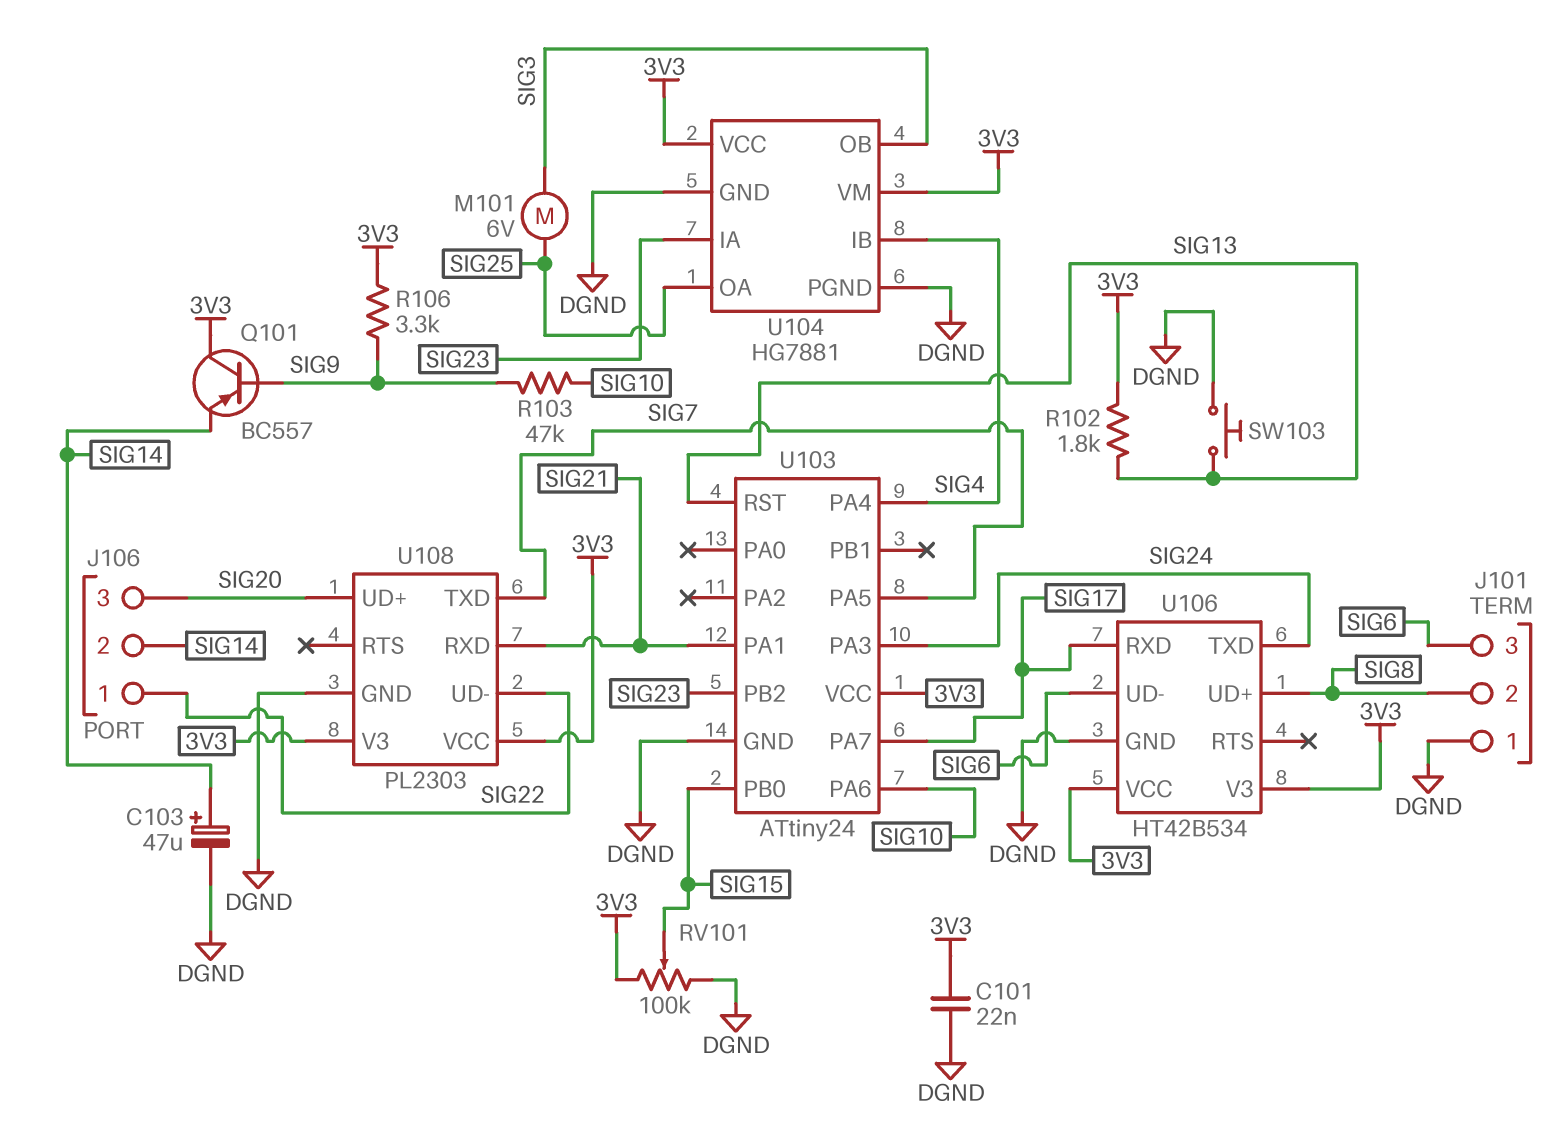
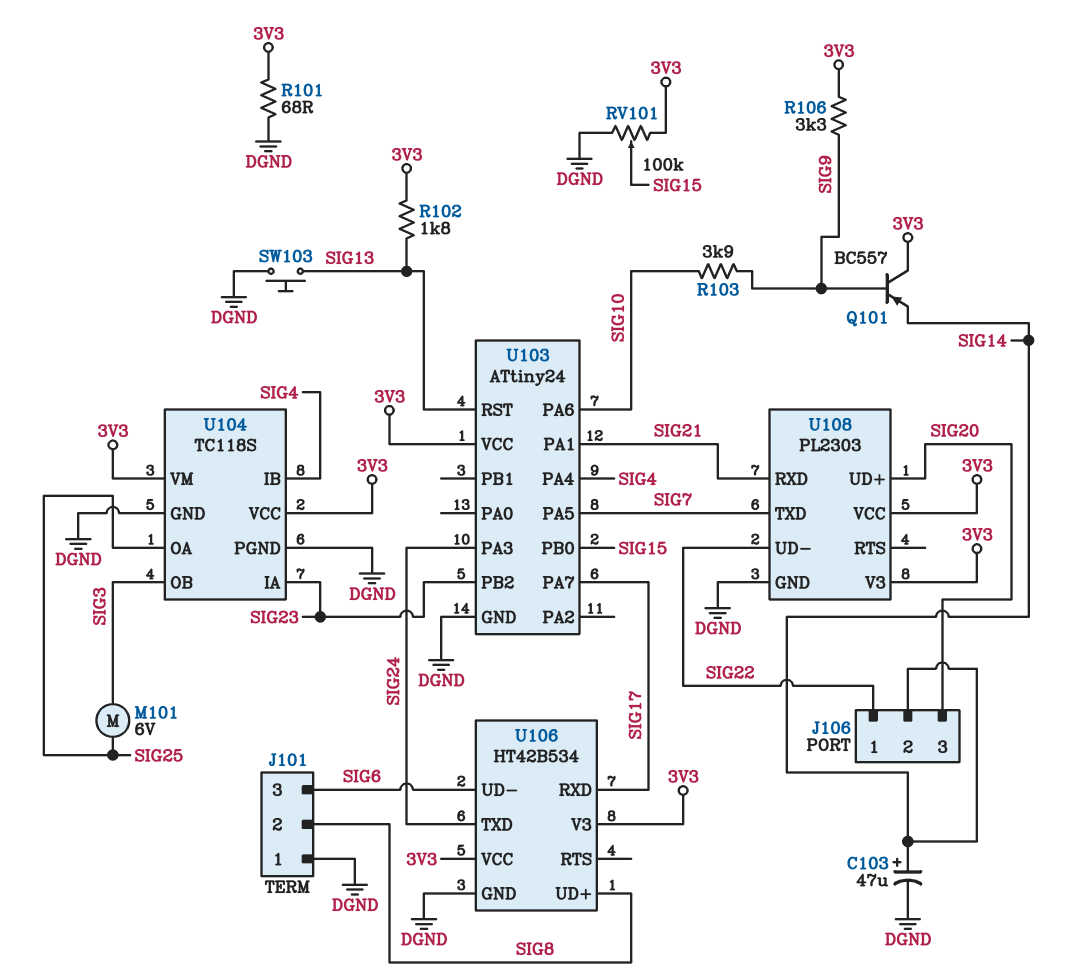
C101: 22nF (3V3, DGND) -> none
R101: none -> 68 (3V3, DGND)
R103: 47k (SIG9, SIG10) -> 3.9k (SIG9, SIG10)
U104: HG7881 -> TC118S

